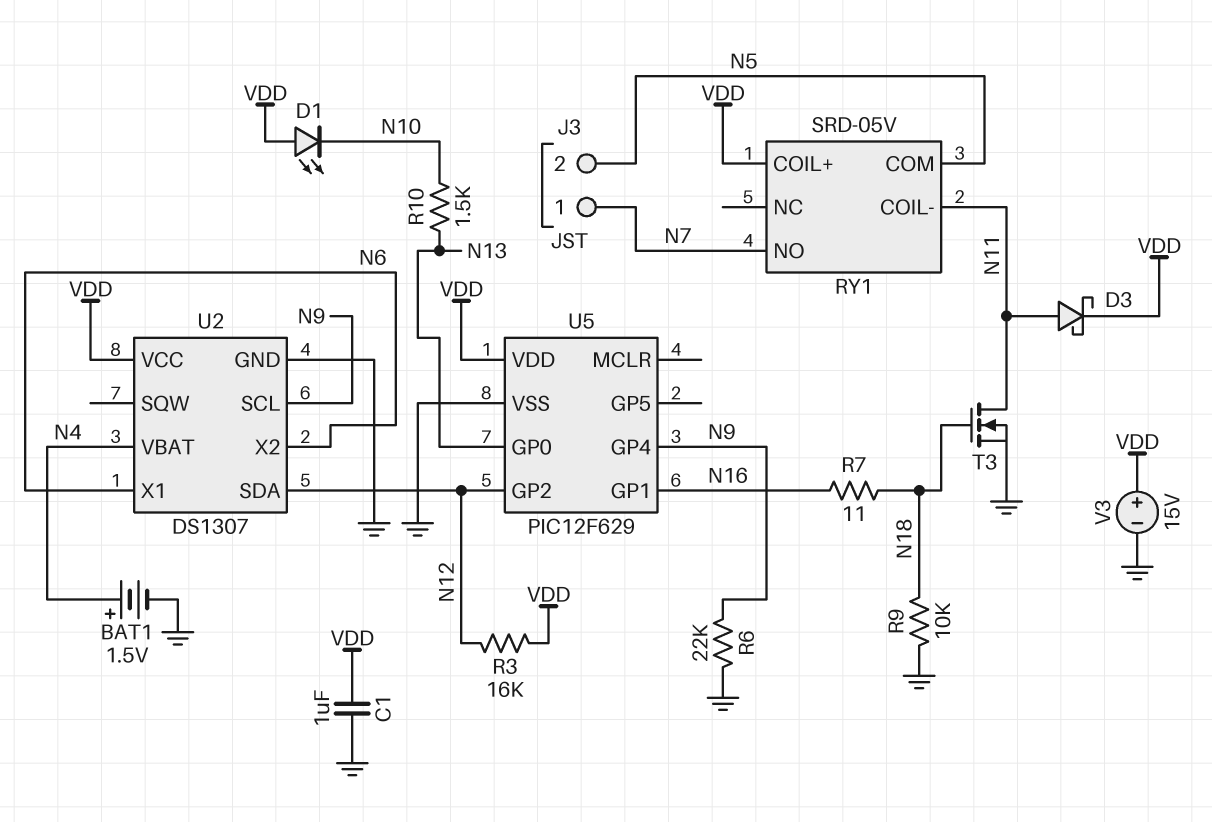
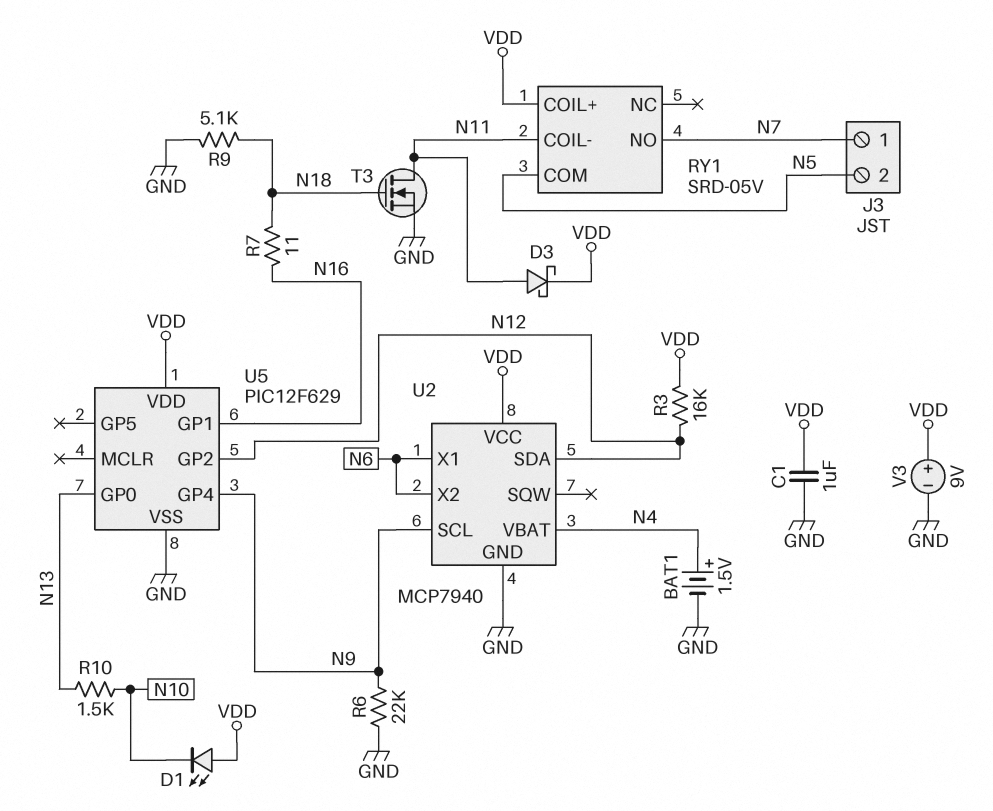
R9: 10k (GND, N18) -> 5.1k (GND, N18)
U2: DS1307 -> MCP7940
V3: 15V (plus VDD, minus GND) -> 9V (plus VDD, minus GND)

